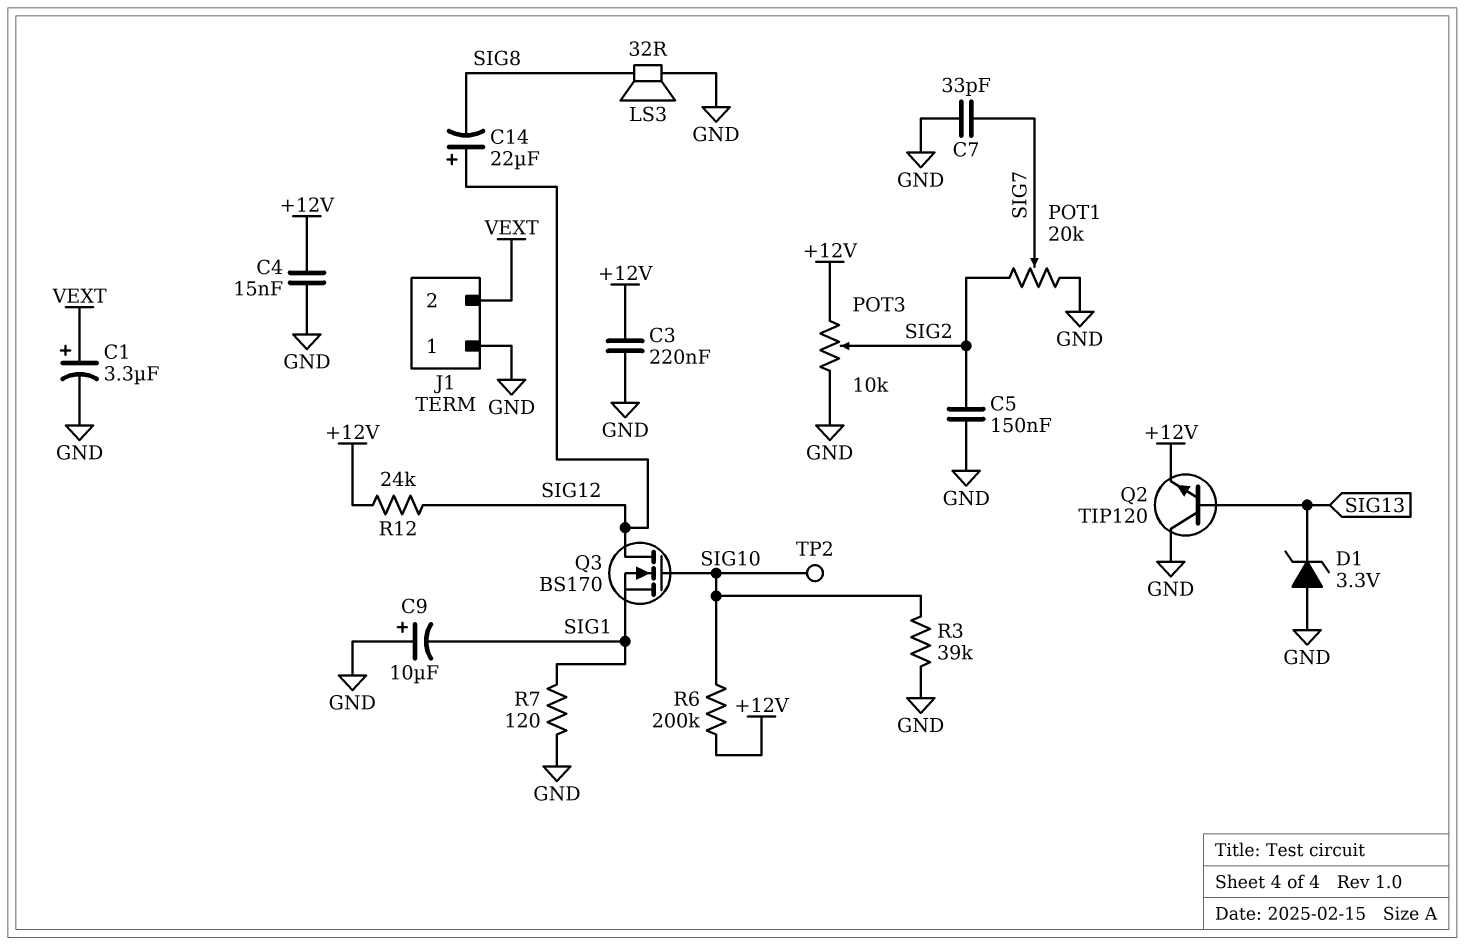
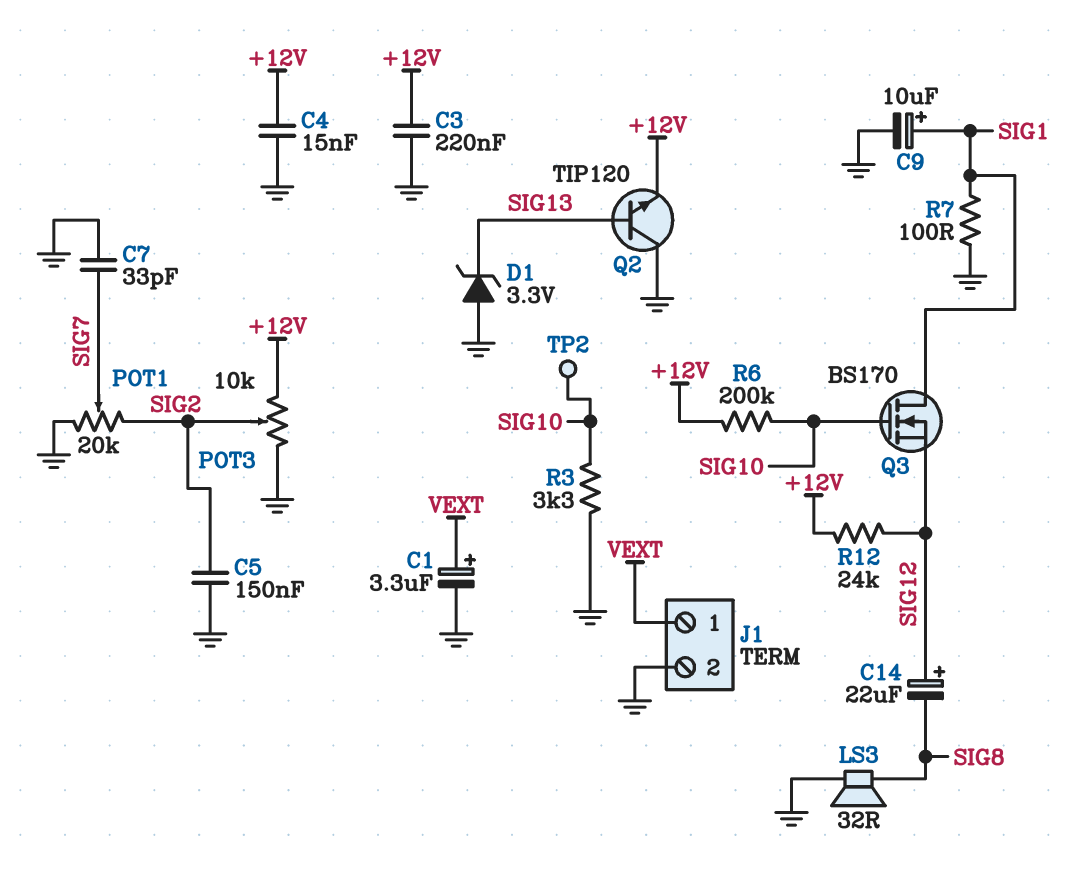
C9: 10uF (plus GND, minus SIG1) -> 10uF (plus SIG1, minus GND)
J1 pin 1: GND -> VEXT
J1 pin 2: VEXT -> GND
Q3: NMOS BS170 (G SIG10, D SIG12, S SIG1) -> NMOS BS170 (G SIG10, D SIG1, S SIG12)
R3: 39k (GND, SIG10) -> 3.3k (GND, SIG10)
R7: 120 (GND, SIG1) -> 100 (GND, SIG1)

